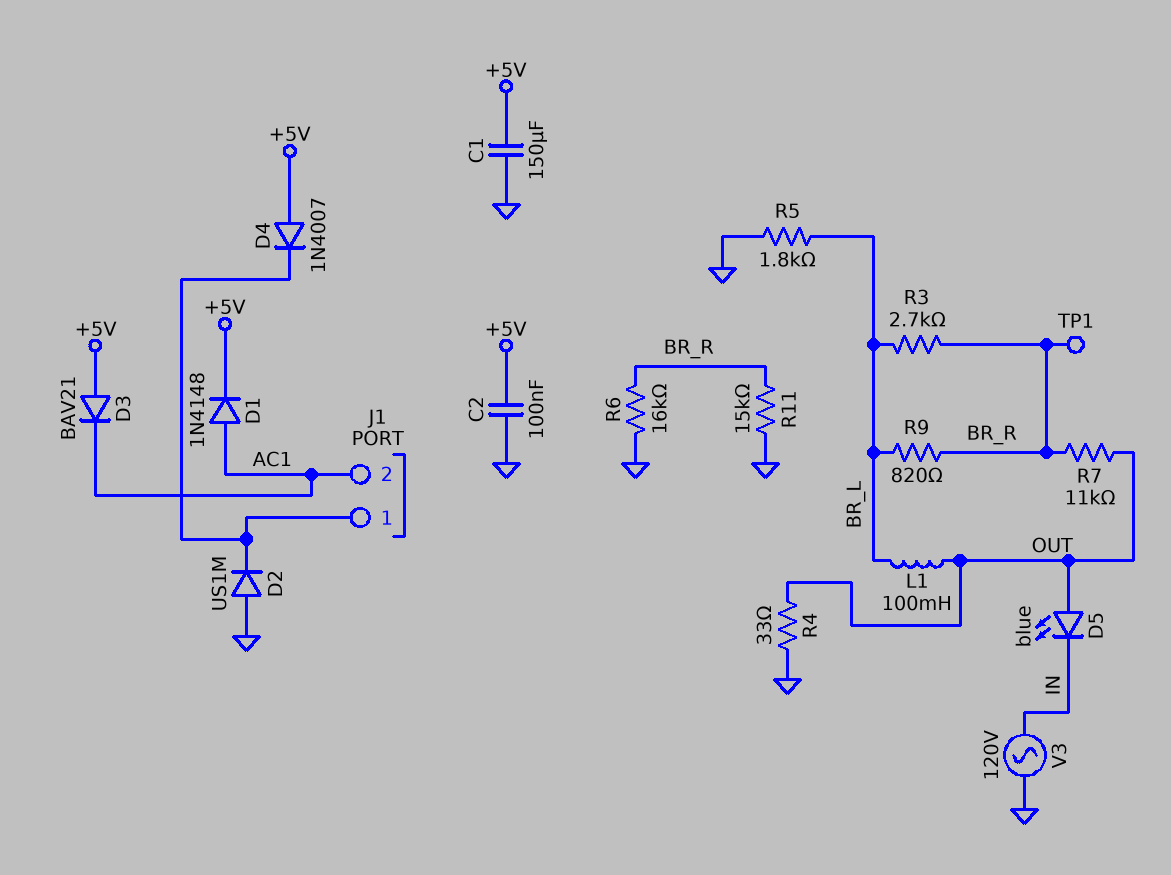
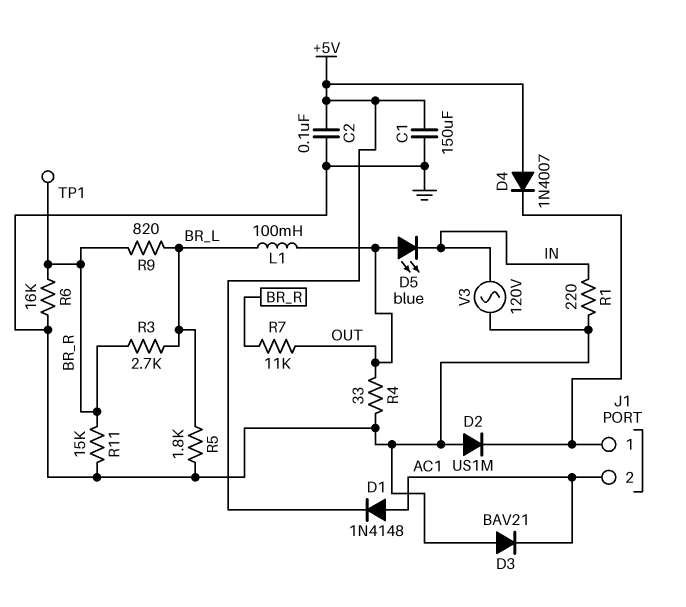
D3: diode BAV21 (A +5V, K AC1) -> diode BAV21 (A GND, K AC1)
R1: none -> 220 (GND, IN)

